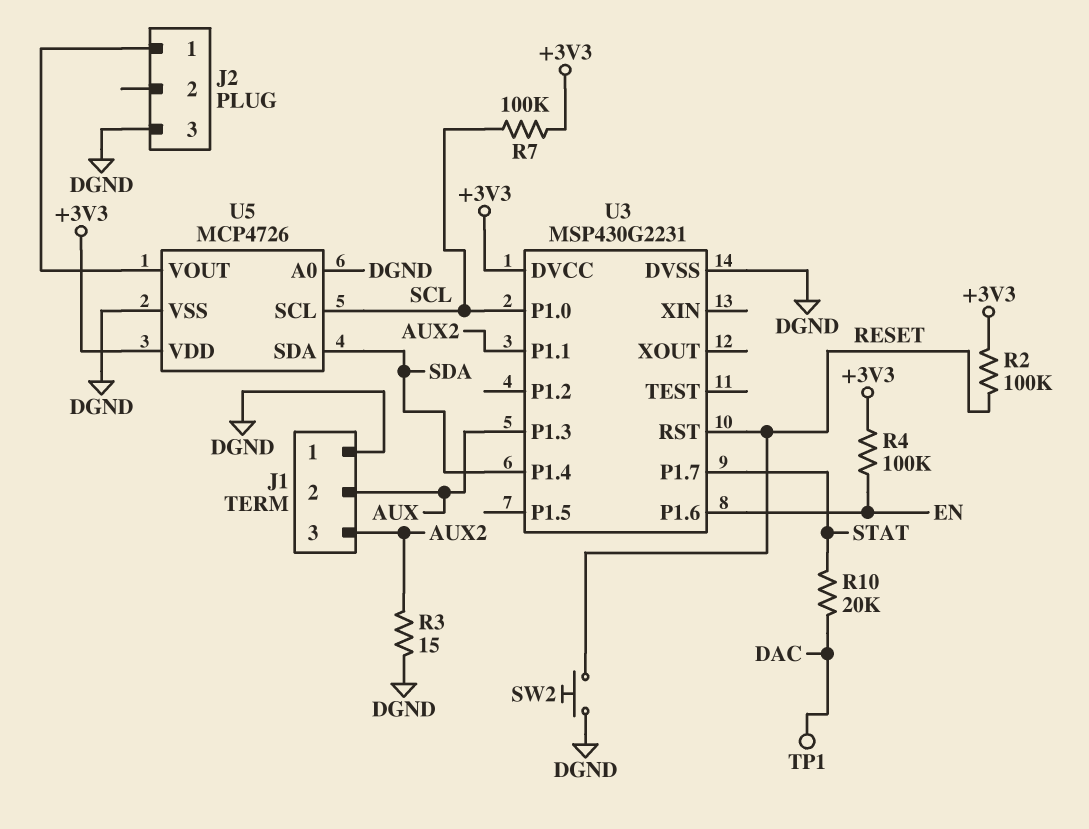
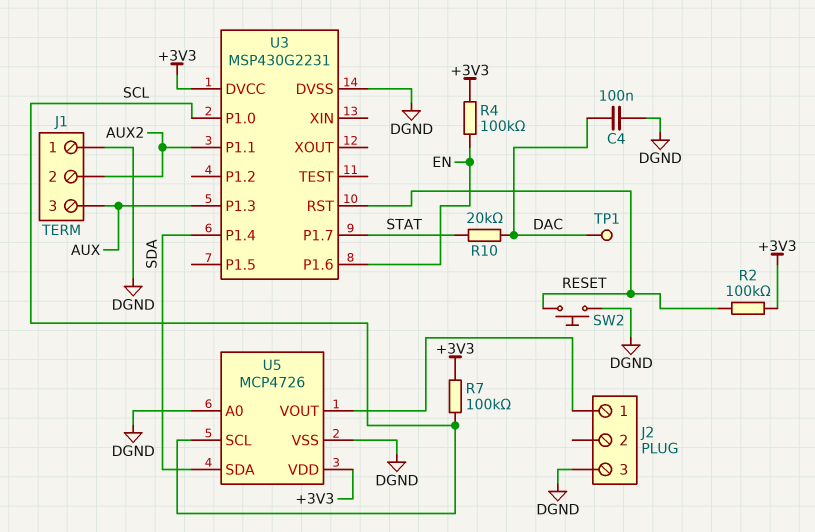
C4: none -> 100nF (DAC, DGND)
J1 pin 2: AUX -> AUX2
J1 pin 3: AUX2 -> AUX
R3: 15 (AUX2, DGND) -> none

